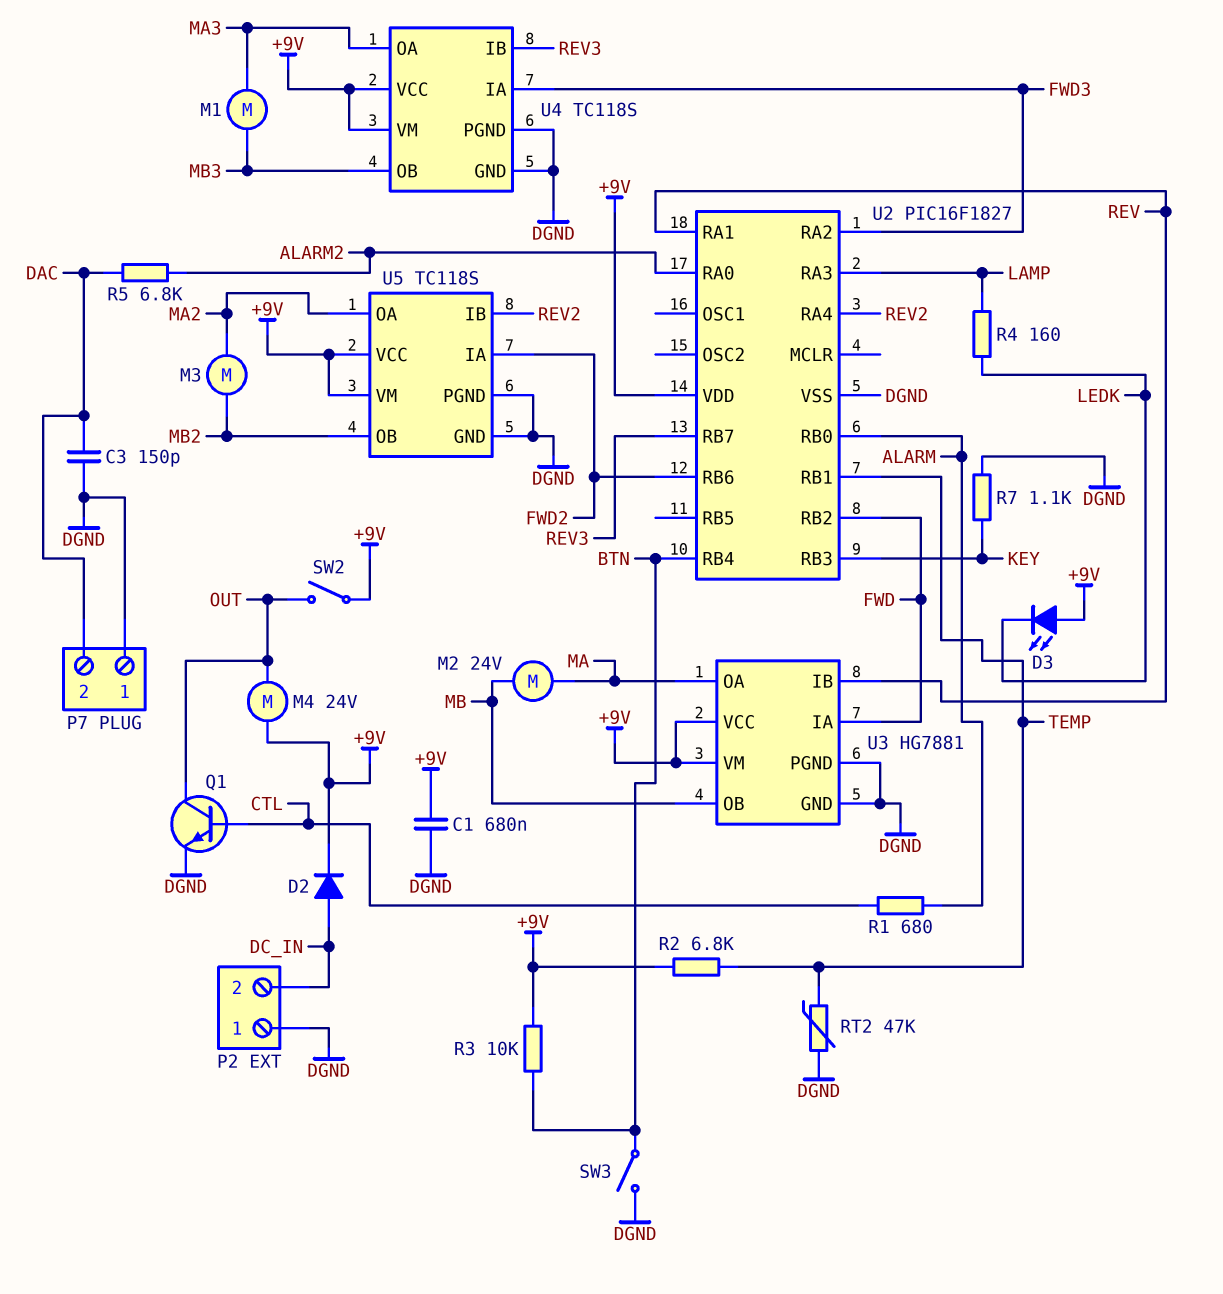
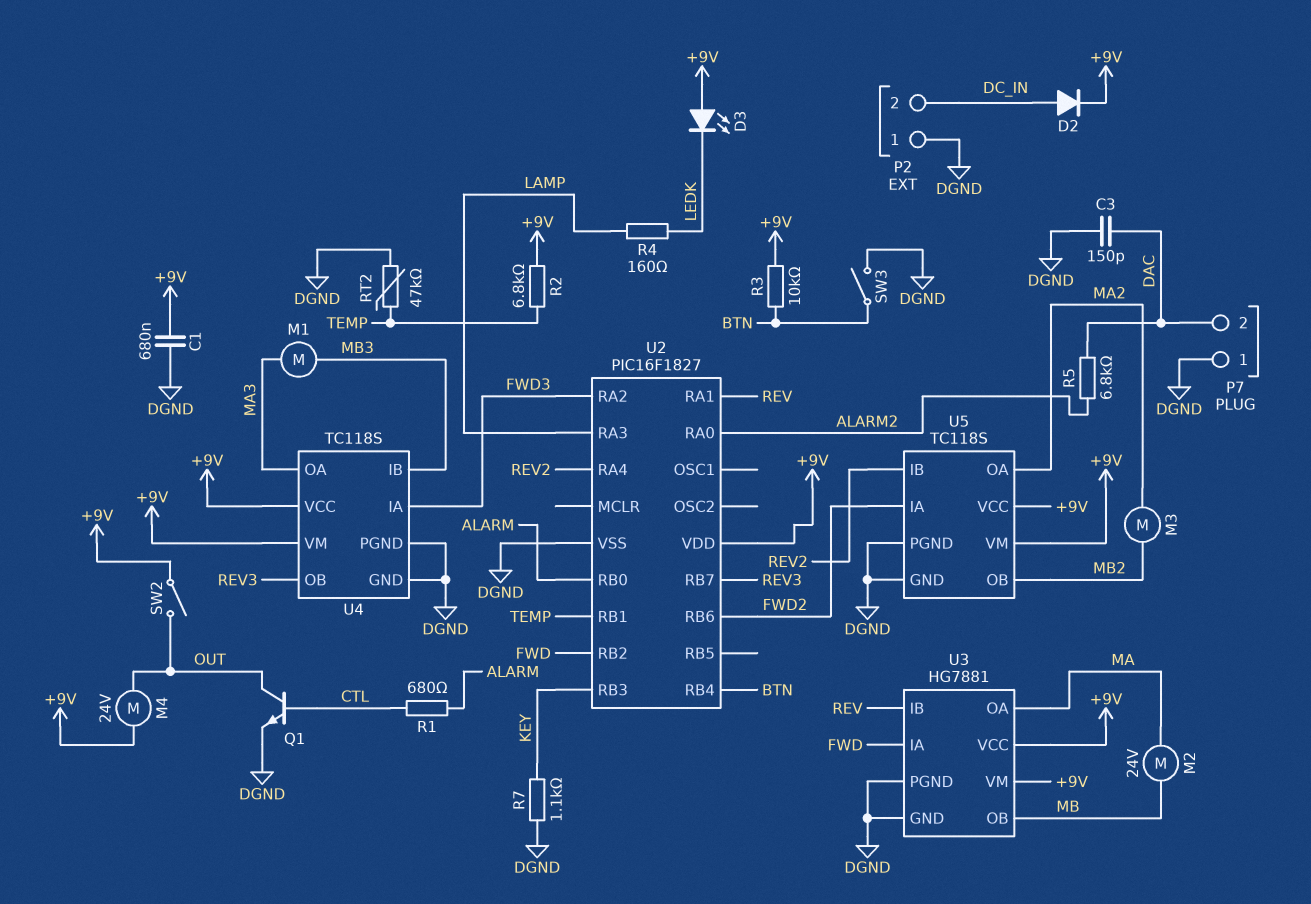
U4 pin IB: REV3 -> MB3
U4 pin OB: MB3 -> REV3

